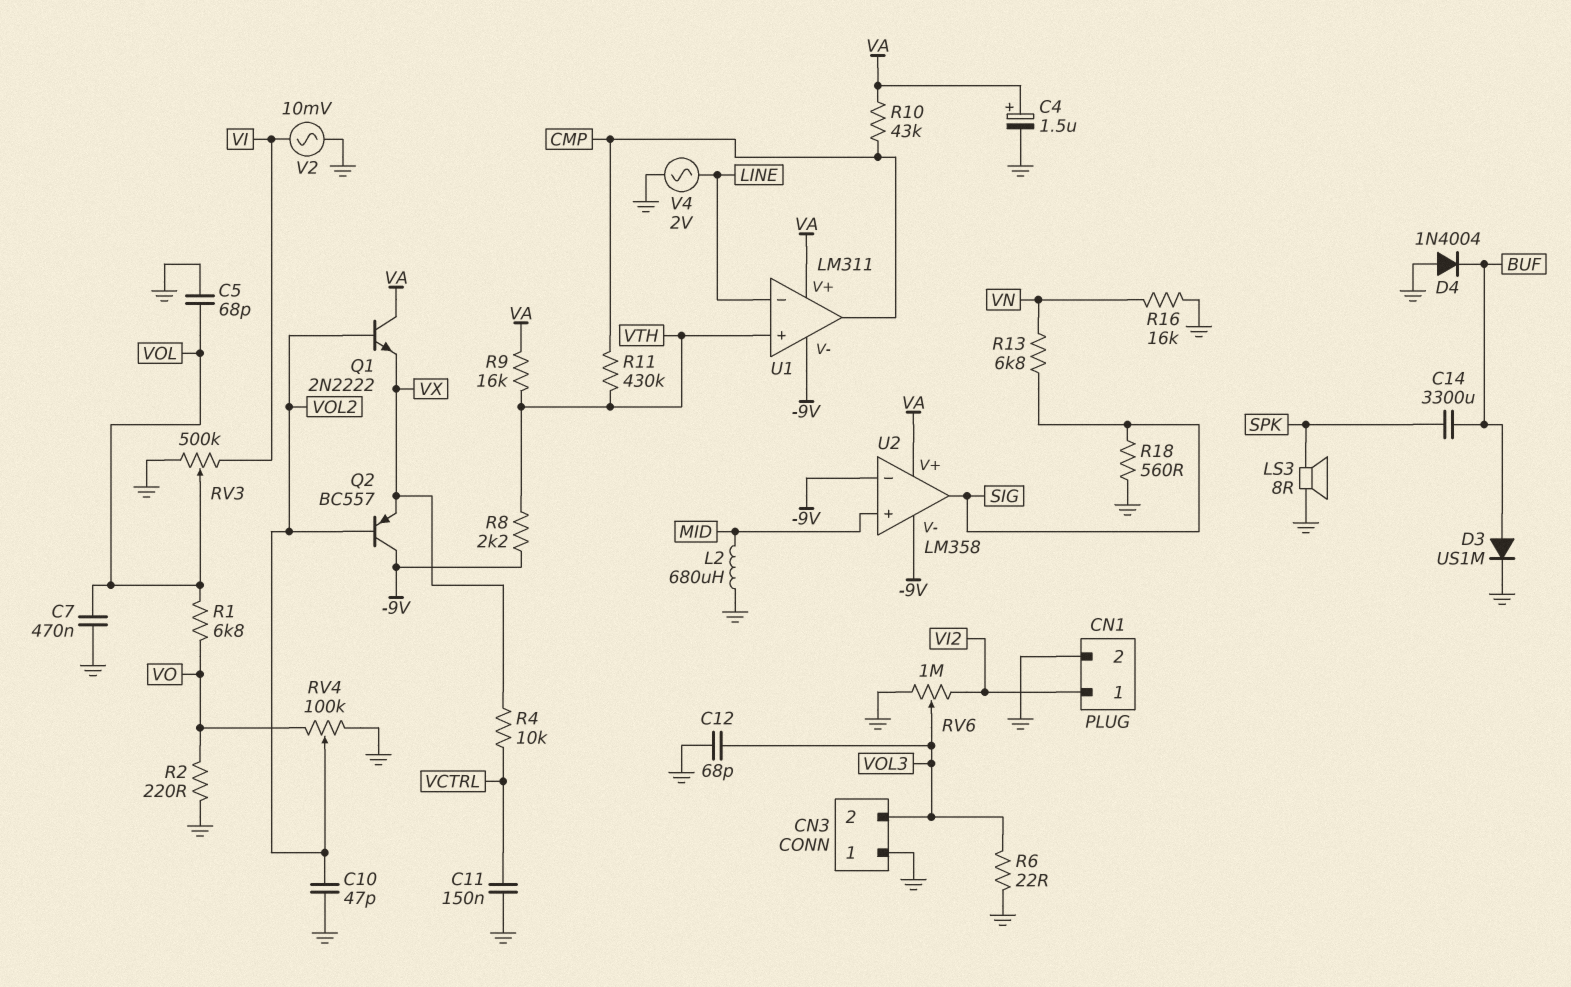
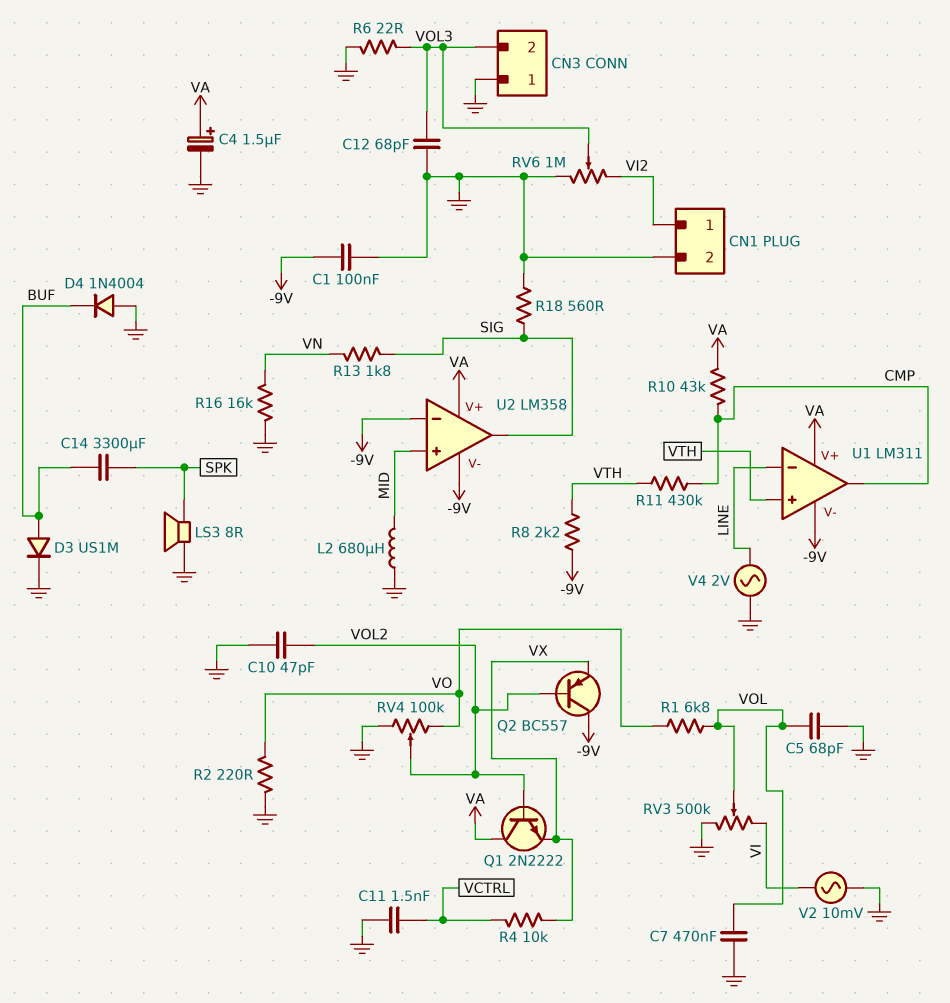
C1: none -> 100nF (-9V, GND)
C11: 150nF (GND, VCTRL) -> 1.5nF (GND, VCTRL)
R9: 16k (VA, VTH) -> none
R13: 6.8k (SIG, VN) -> 1.8k (SIG, VN)

